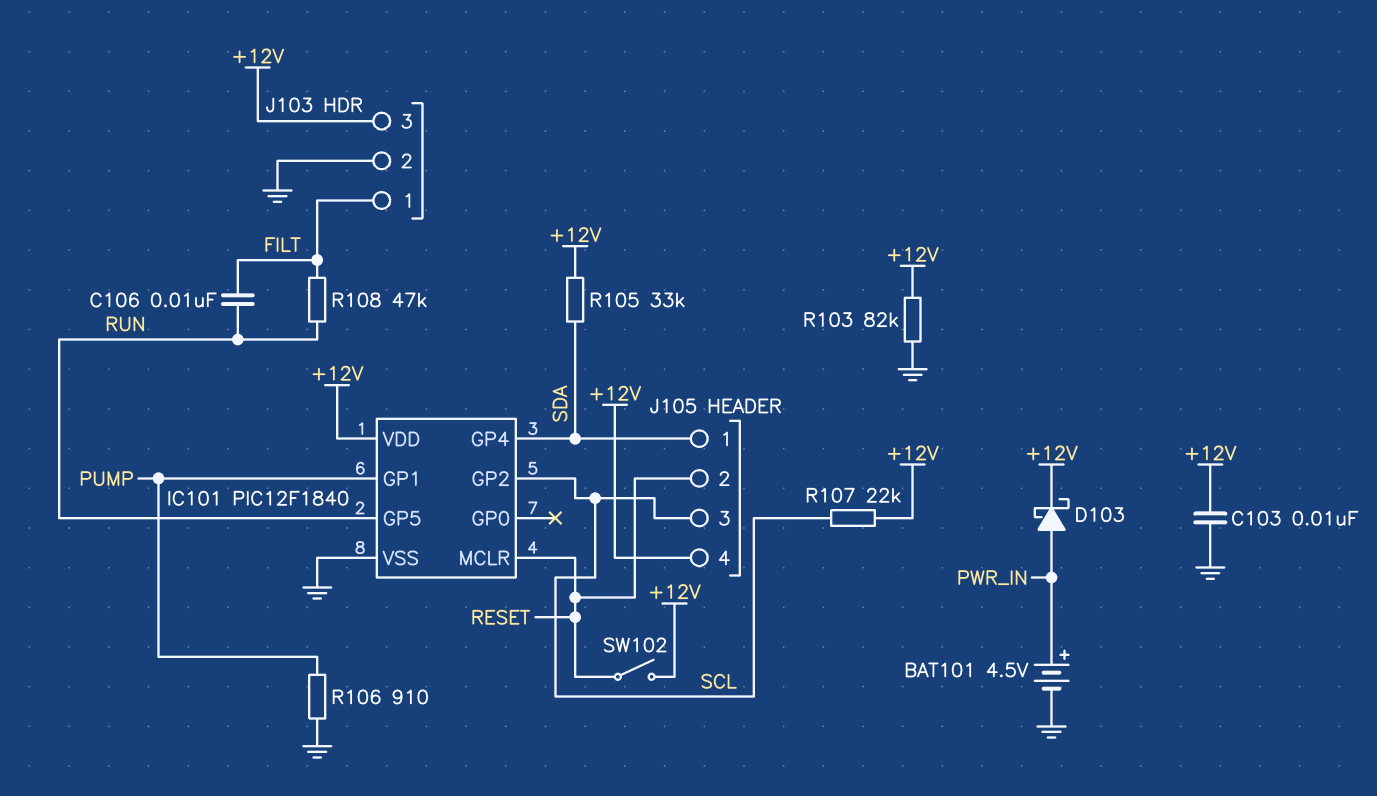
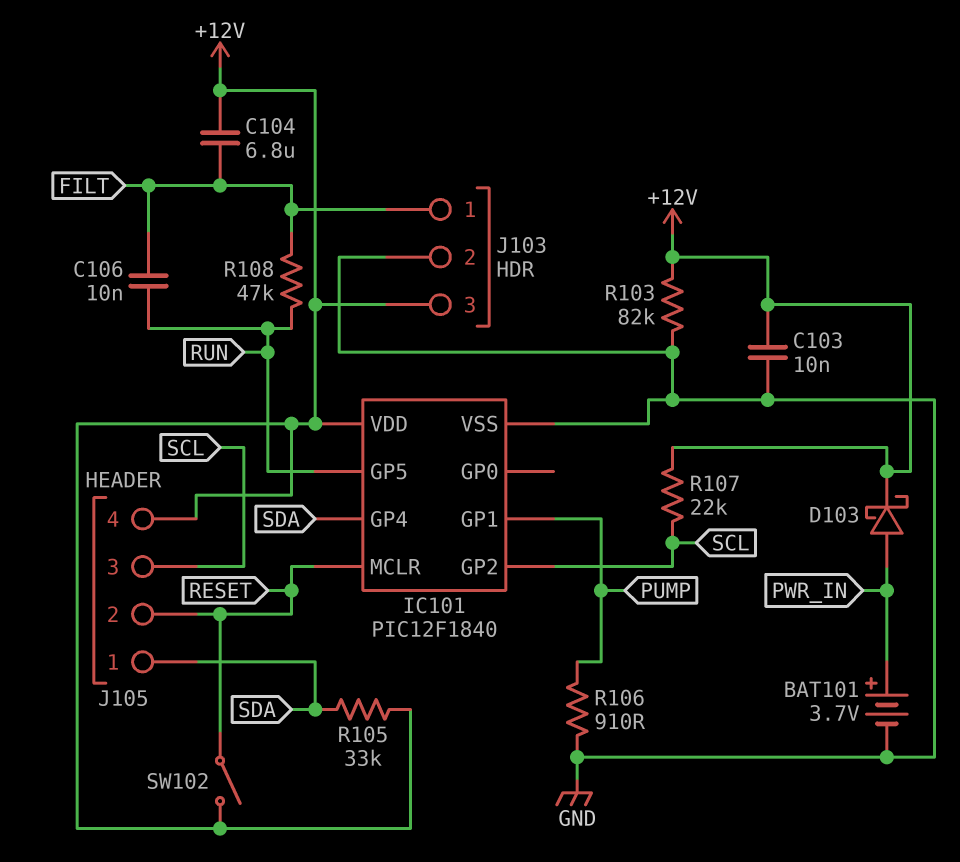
BAT101: 4.5V (plus PWR_IN, minus GND) -> 3.7V (plus PWR_IN, minus GND)
C104: none -> 6.8uF (+12V, FILT)

